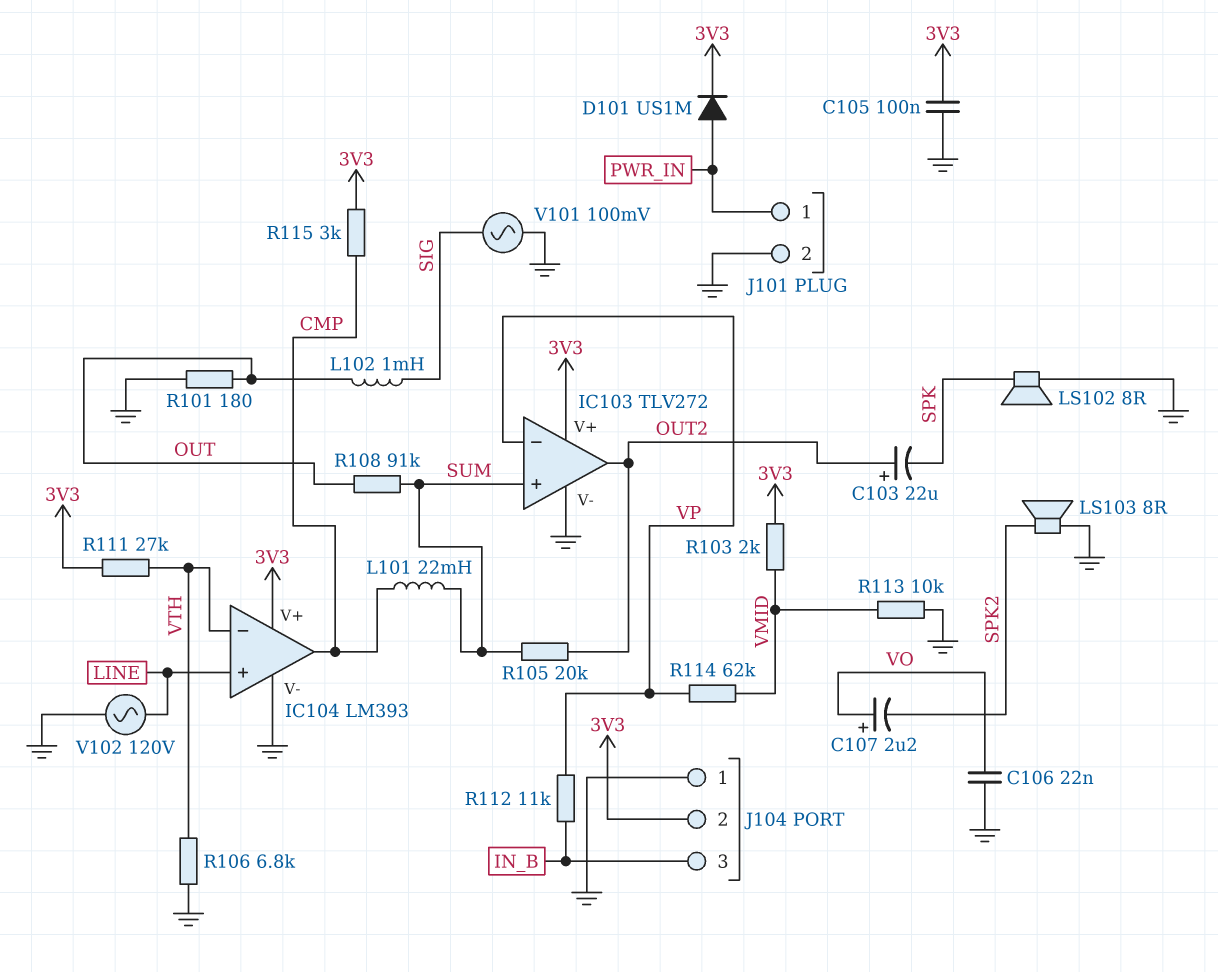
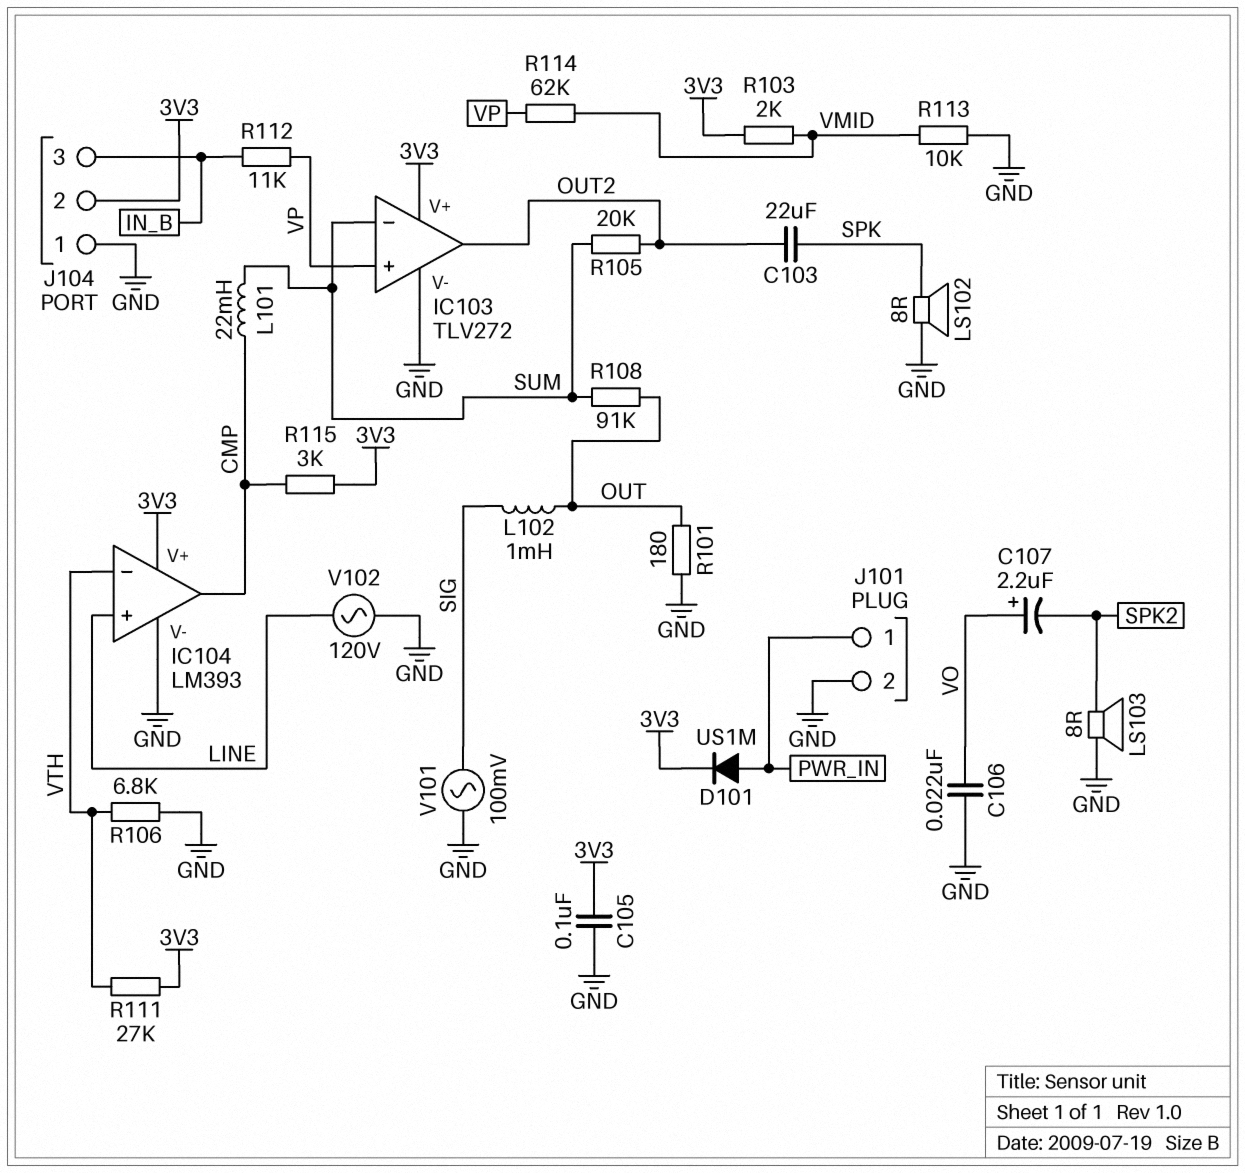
C103: 22uF (plus OUT2, minus SPK) -> 22uF (OUT2, SPK)
IC103 pin in+: SUM -> VP
IC103 pin in-: VP -> SUM

